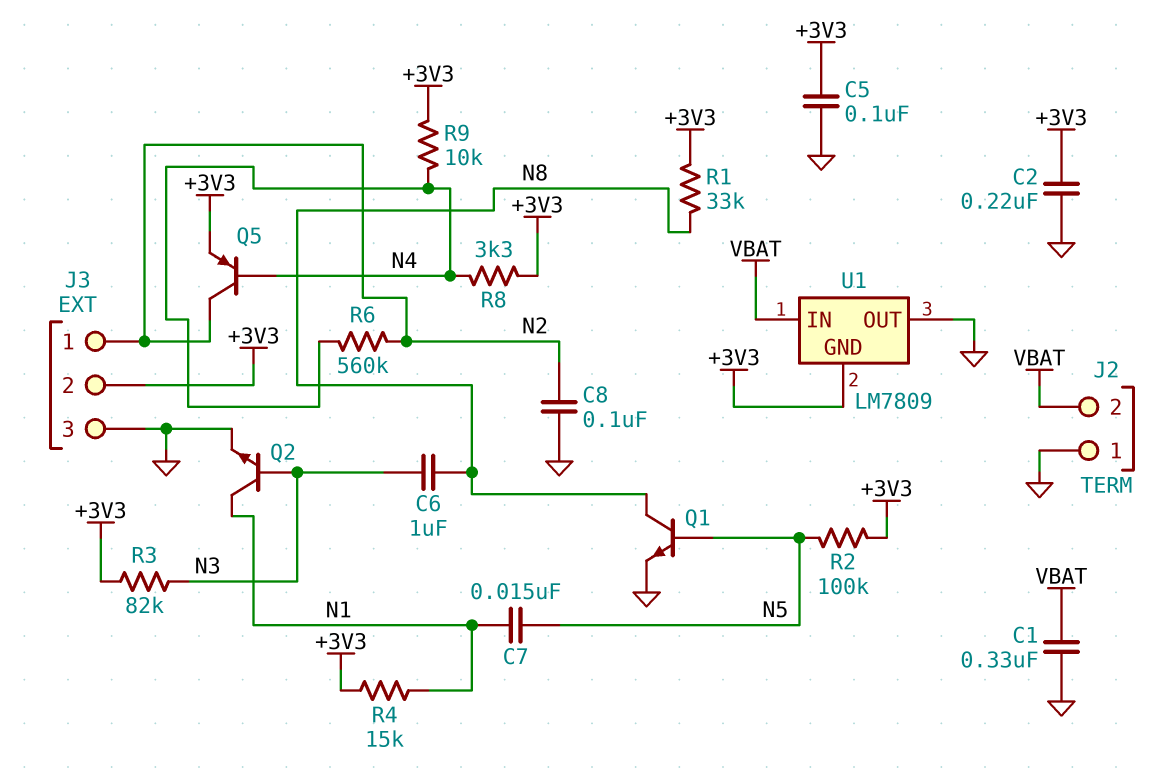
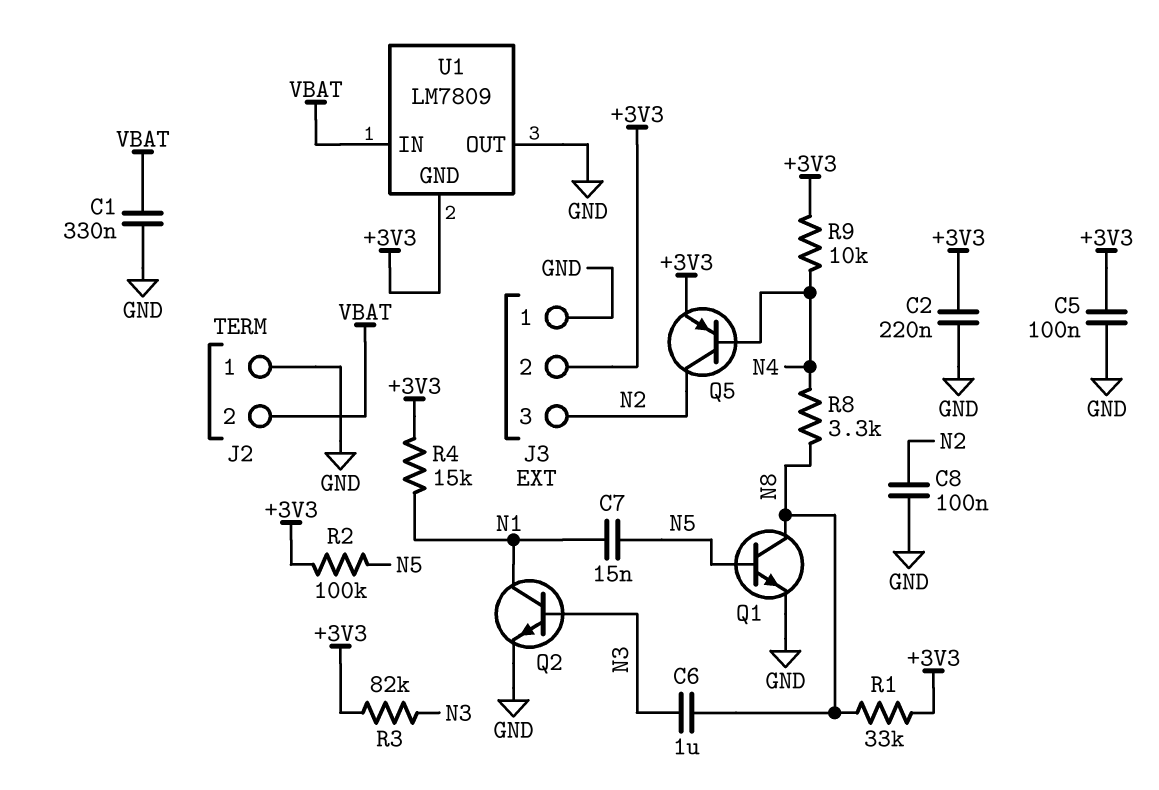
J3 pin 1: N2 -> GND
J3 pin 3: GND -> N2
R6: 560k (N2, N4) -> none
R8: 3.3k (+3V3, N4) -> 3.3k (N4, N8)

